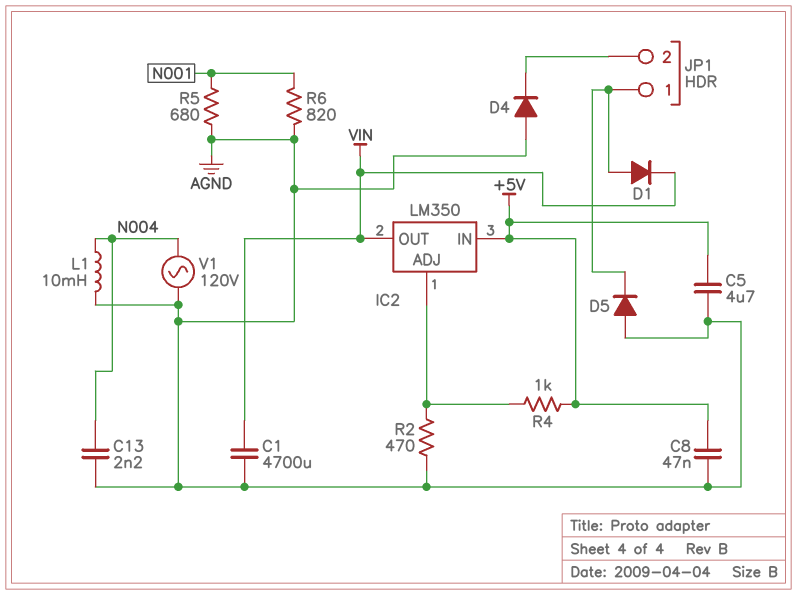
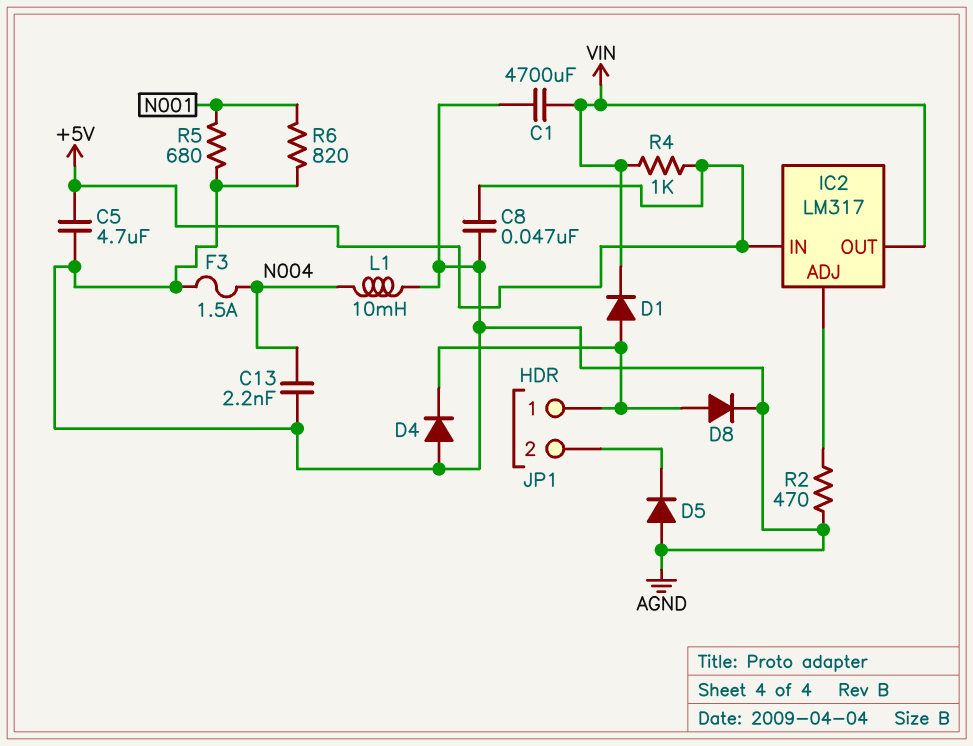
D4: diode (A AGND, K JP1/2) -> diode (A AGND, K JP1/1)
D5: diode (A AGND, K JP1/1) -> diode (A AGND, K JP1/2)
D8: none -> diode (A JP1/1, K AGND)
F3: none -> 1.5A (AGND, N004)
IC2: LM350 -> LM317
R4: 1k (+5V, IC2/ADJ) -> 1k (+5V, VIN)
V1: AC 120V (AGND, N004) -> none

